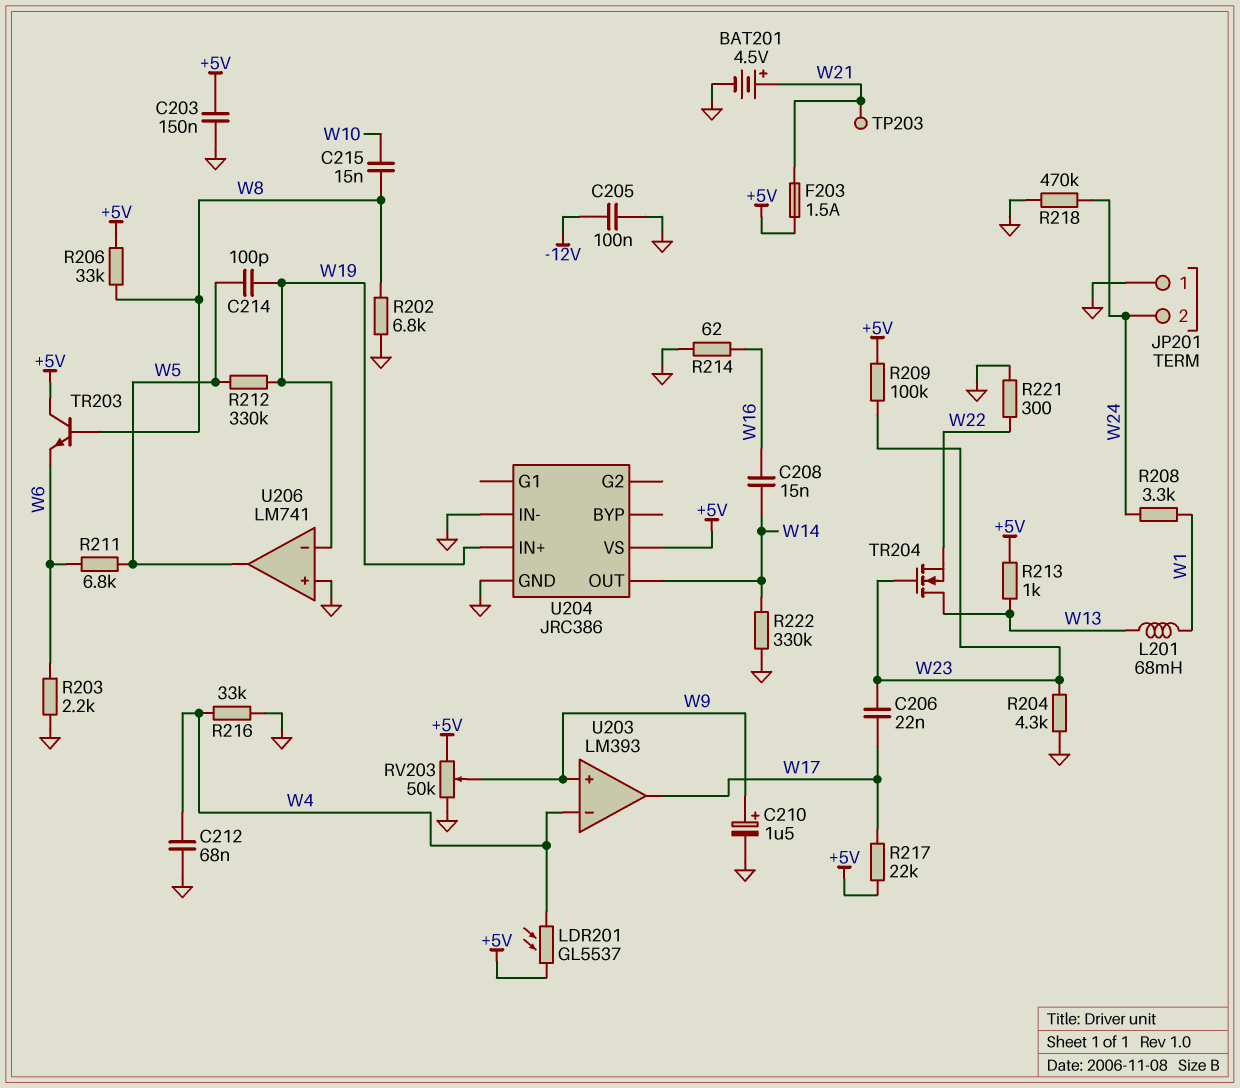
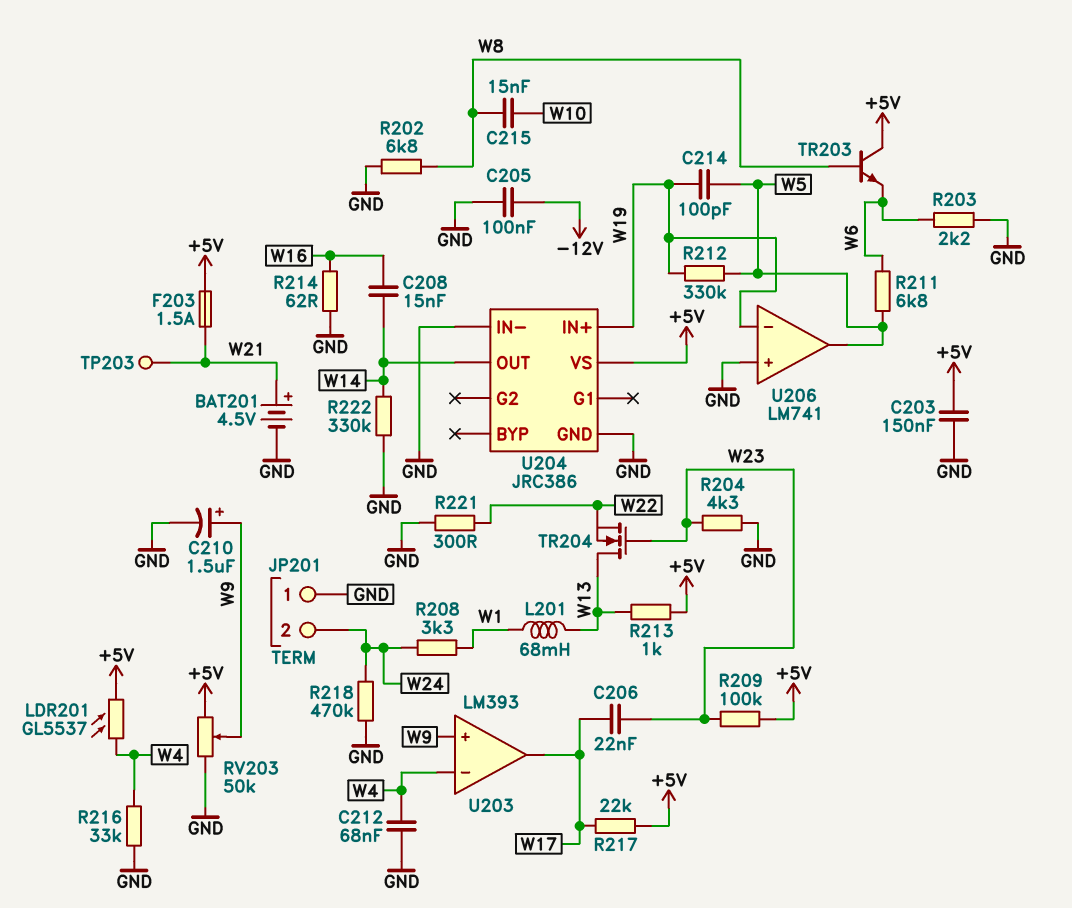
R206: 33k (+5V, W8) -> none

